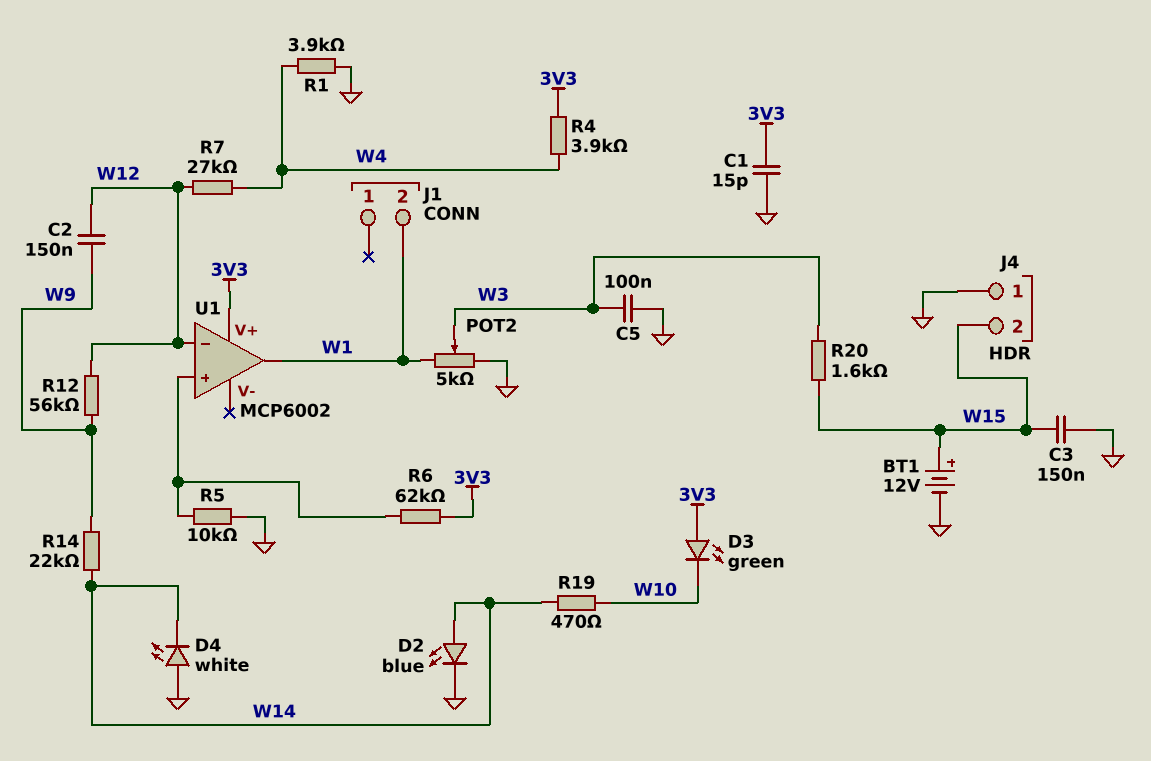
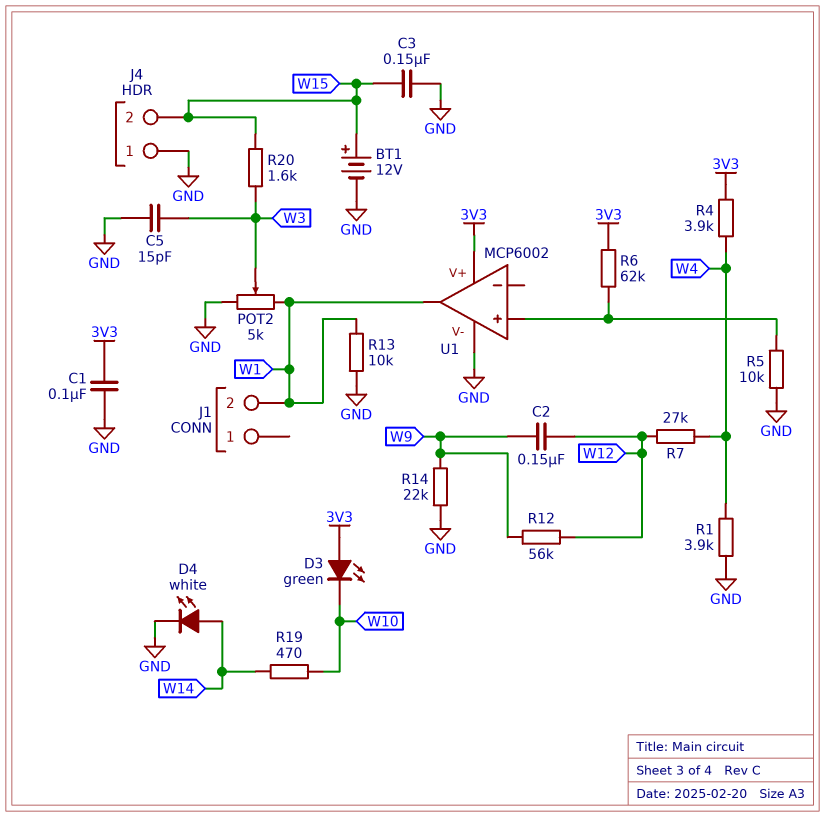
C1: 15pF (3V3, GND) -> 100nF (3V3, GND)
C5: 100nF (GND, W3) -> 15pF (GND, W3)
D2: LED blue (A W14, K GND) -> none
D4: LED white (A GND, K W14) -> LED white (A W14, K GND)
R13: none -> 10k (GND, W1)
R14: 22k (W9, W14) -> 22k (GND, W9)
U1 pin V-: none -> GND
U1 pin in-: W12 -> none

